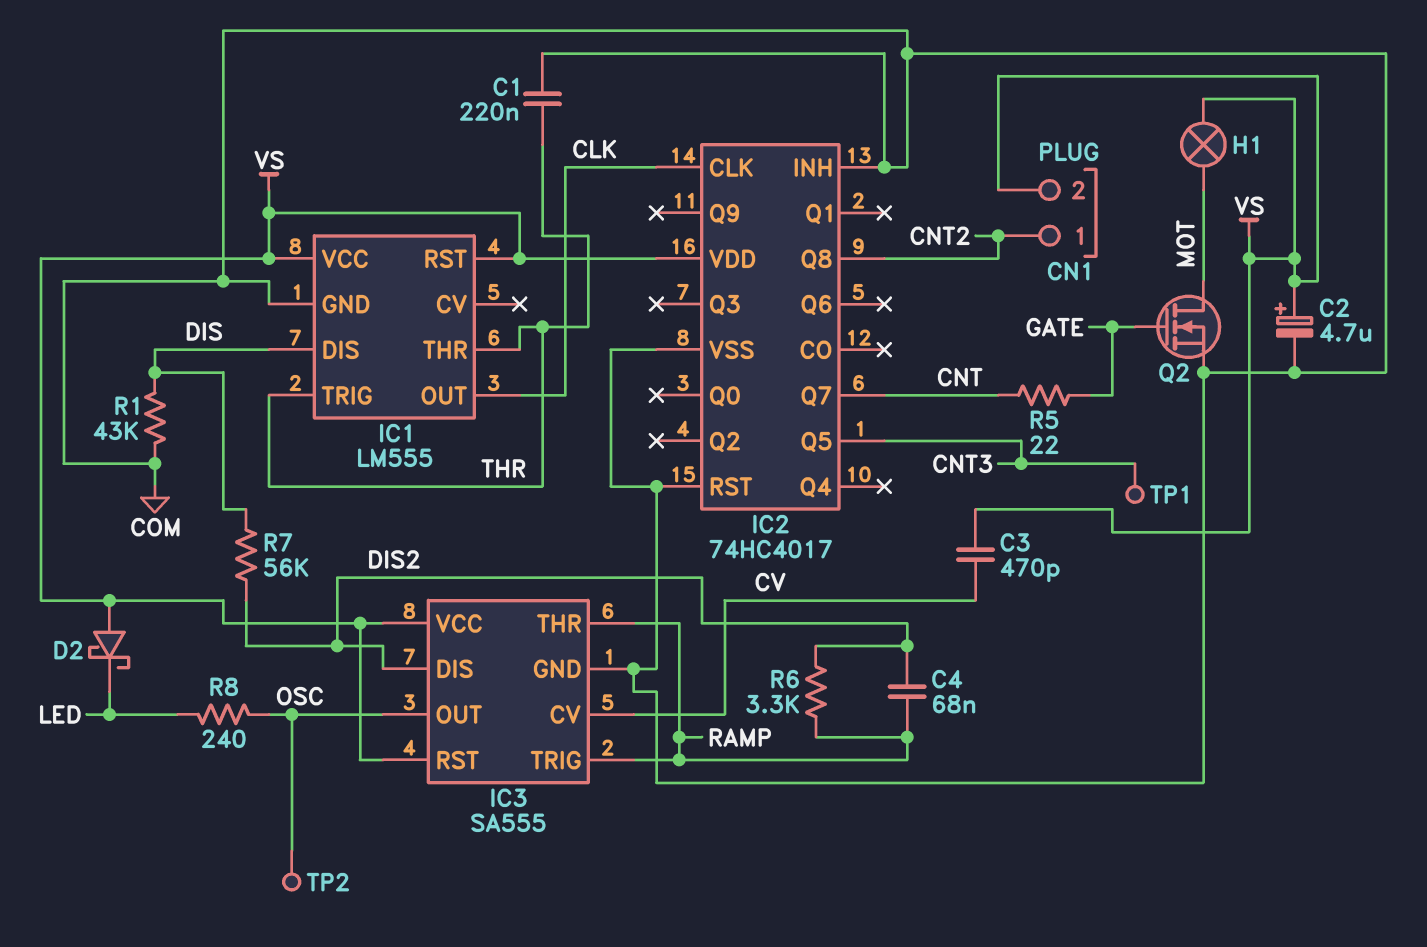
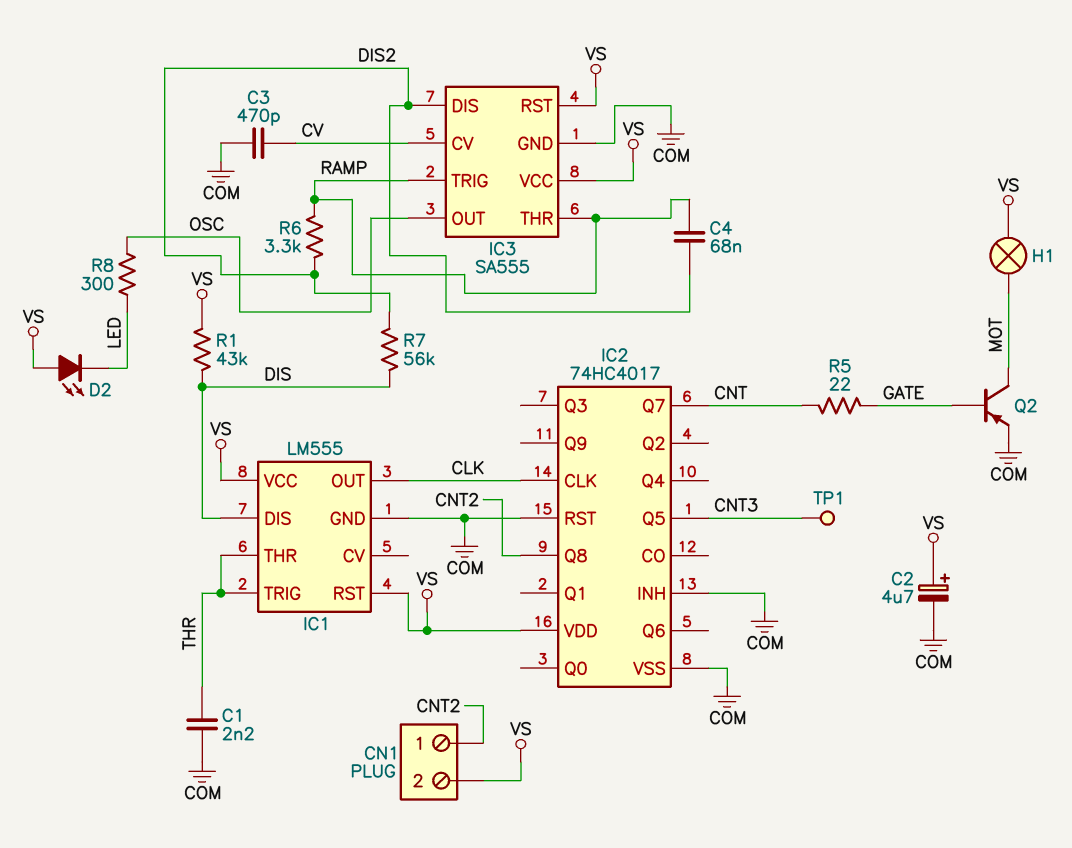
C1: 220nF (COM, THR) -> 2.2nF (COM, THR)
C3: 470pF (CV, VS) -> 470pF (COM, CV)
D2: schottky (A VS, K LED) -> LED (A VS, K LED)
Q2: NMOS (G GATE, D MOT, S COM) -> PNP (B GATE, C MOT, E COM)
R1: 43k (COM, DIS) -> 43k (DIS, VS)
R8: 240 (LED, OSC) -> 300 (LED, OSC)
TP2: test point (OSC) -> none

